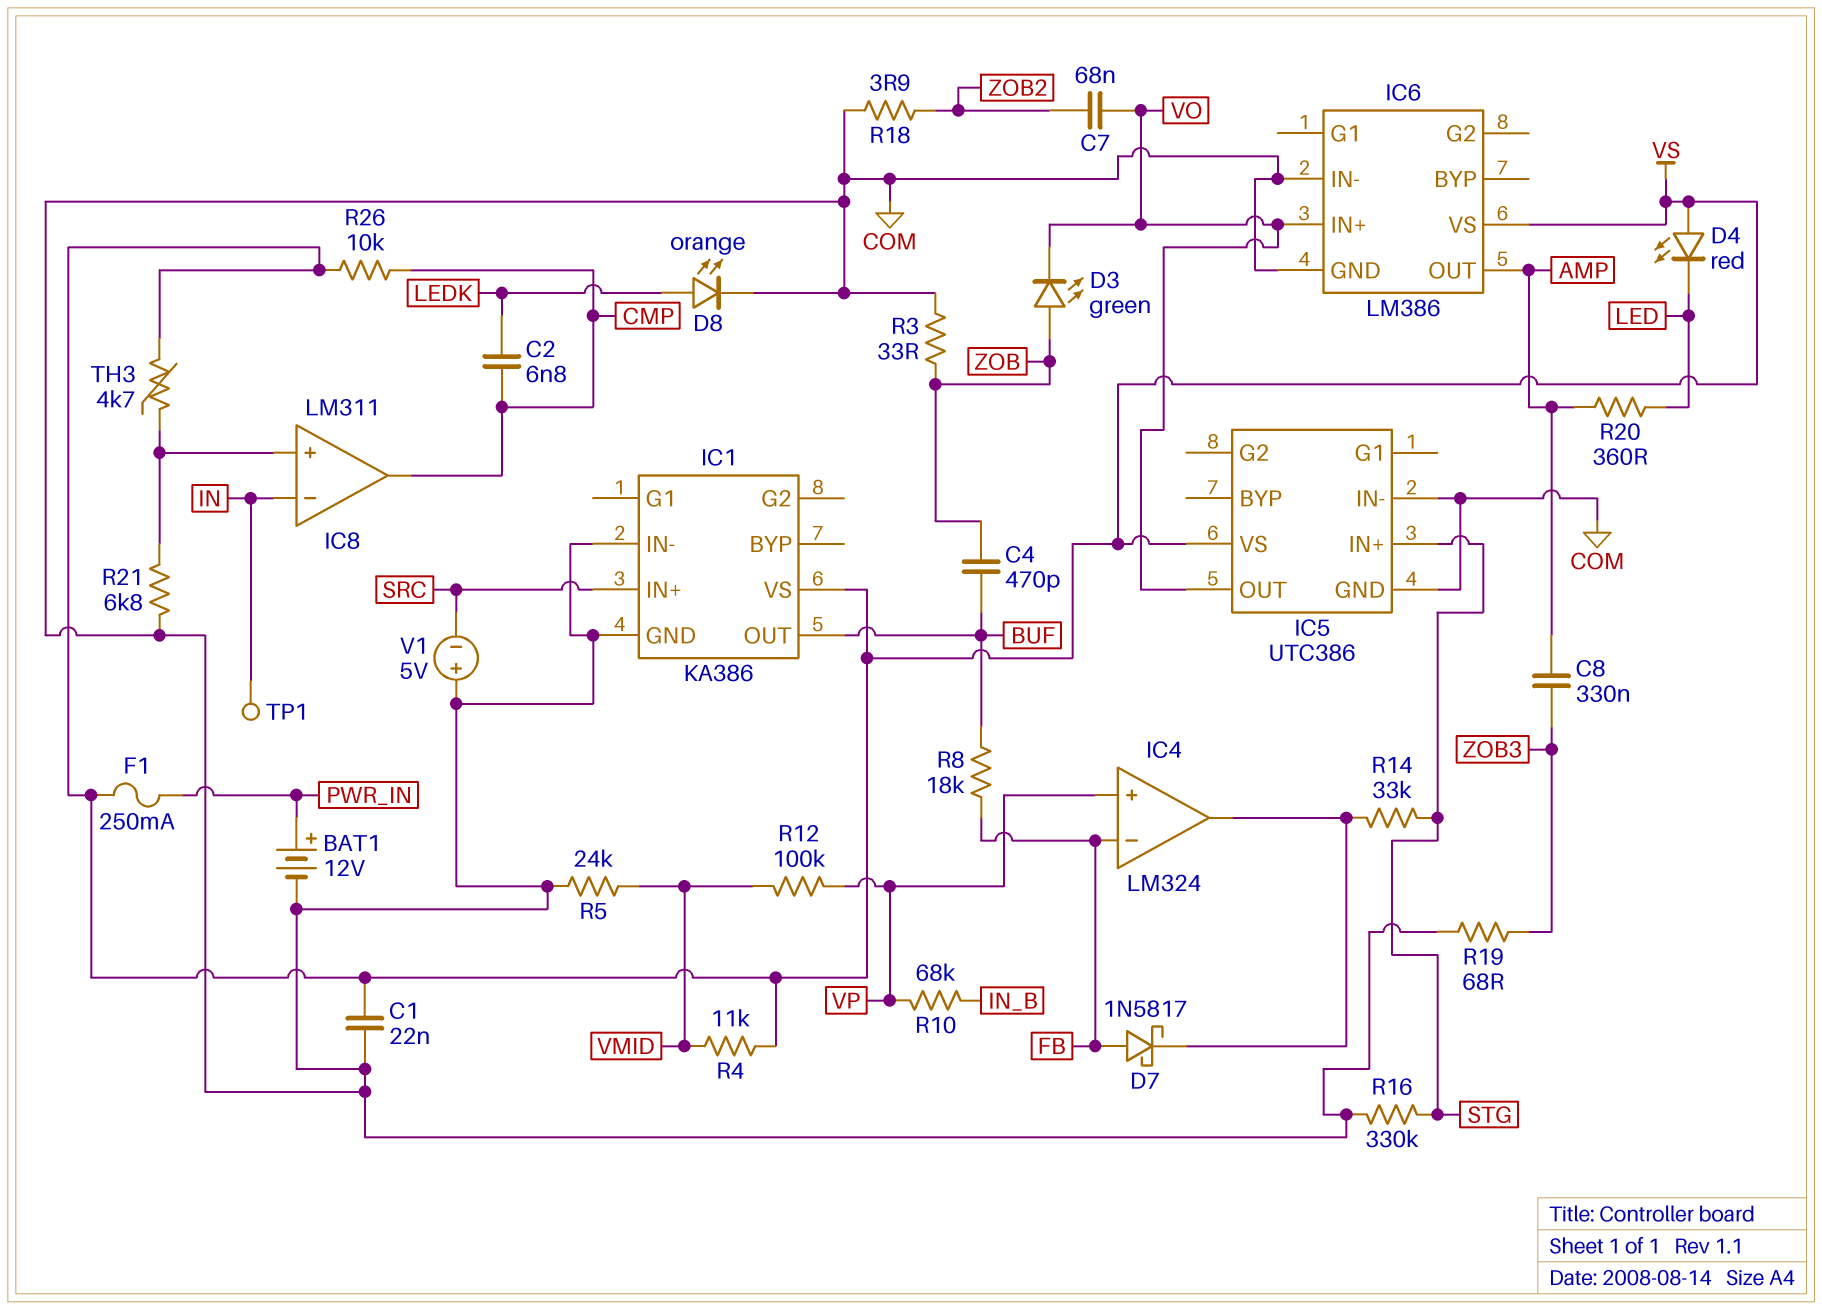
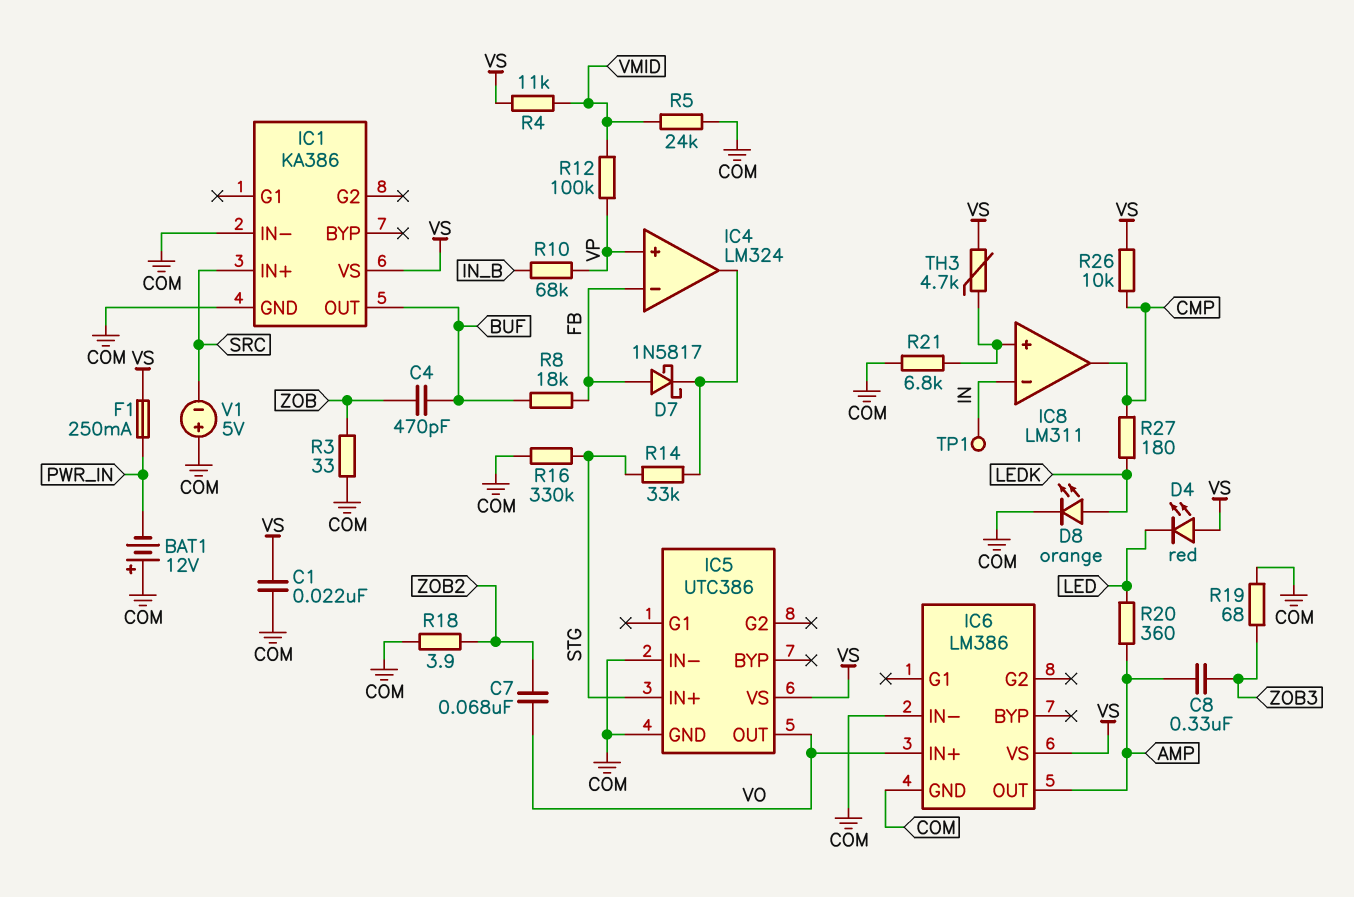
BAT1: 12V (plus PWR_IN, minus COM) -> 12V (plus COM, minus PWR_IN)
C2: 6.8nF (CMP, LEDK) -> none
D3: LED green (A ZOB, K VO) -> none
R27: none -> 180 (CMP, LEDK)

